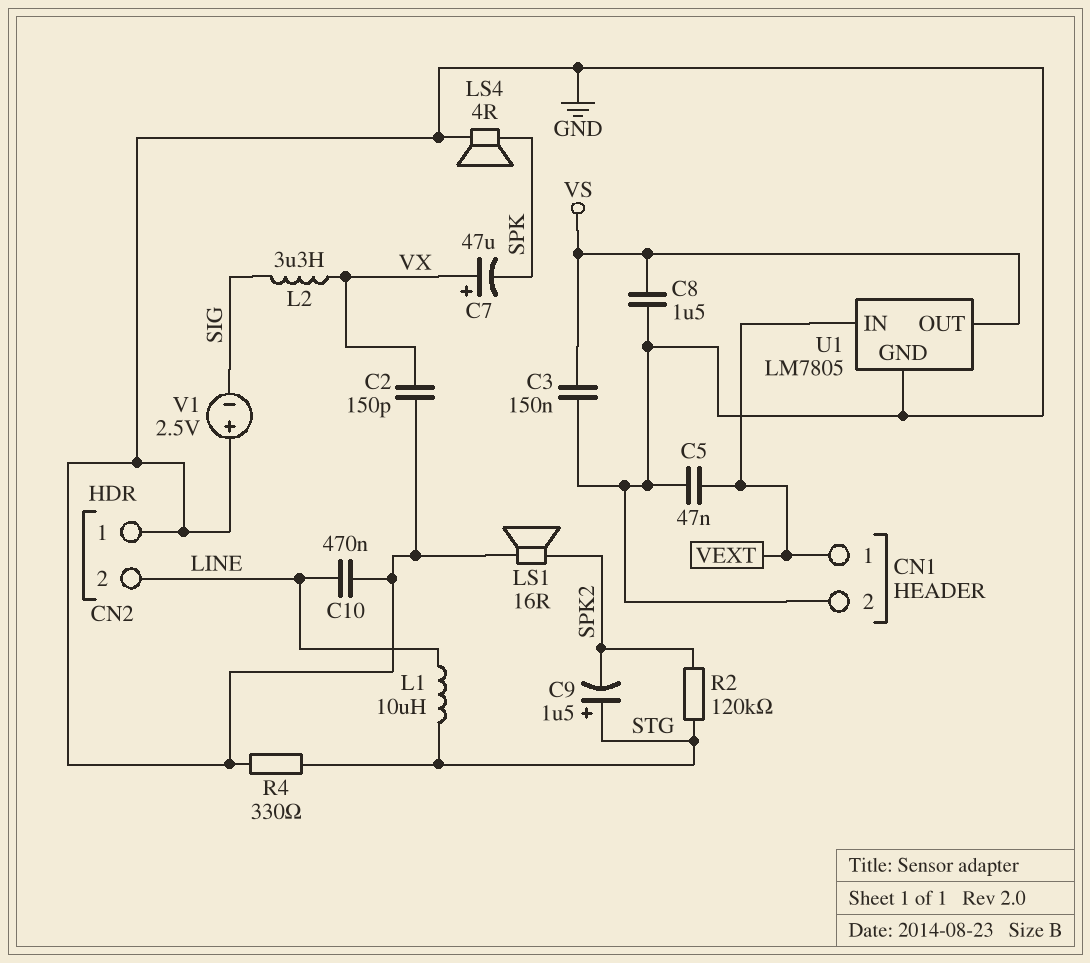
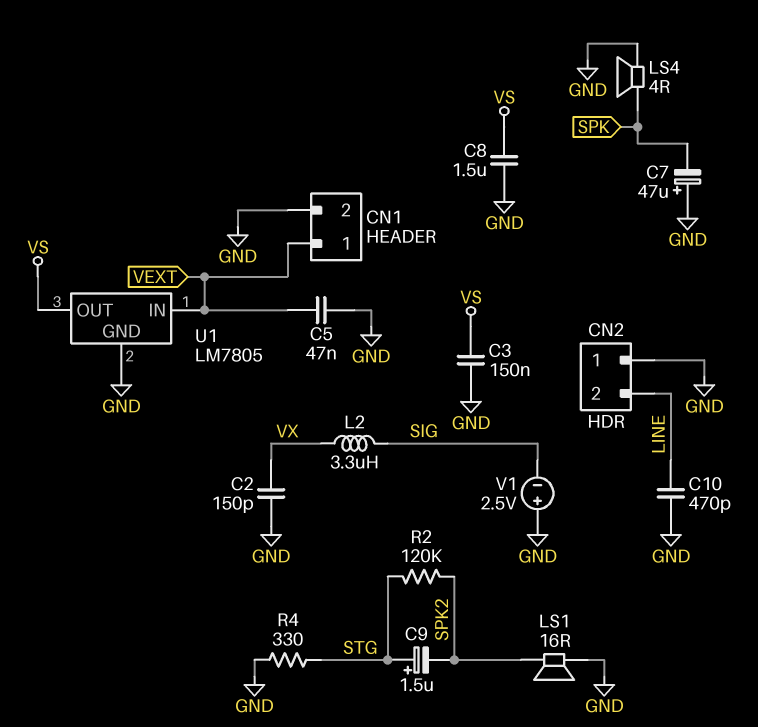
C7: 47uF (plus VX, minus SPK) -> 47uF (plus GND, minus SPK)
C10: 470nF (GND, LINE) -> 470pF (GND, LINE)
L1: 10uH (LINE, STG) -> none

